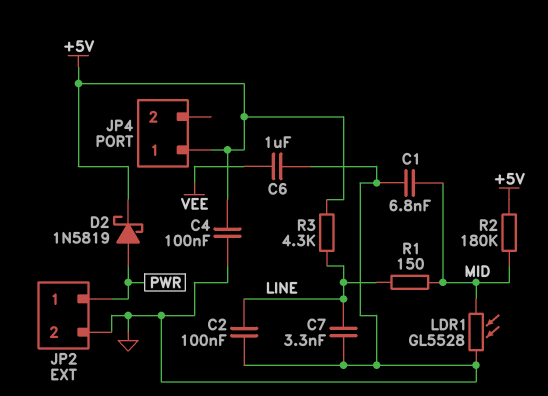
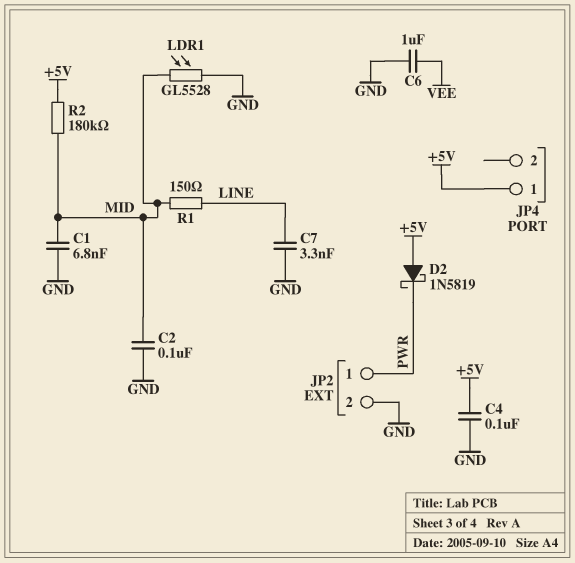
C2: 100nF (GND, LINE) -> 100nF (GND, MID)
D2: schottky 1N5819 (A PWR, K +5V) -> schottky 1N5819 (A +5V, K PWR)
R3: 4.3k (+5V, LINE) -> none

